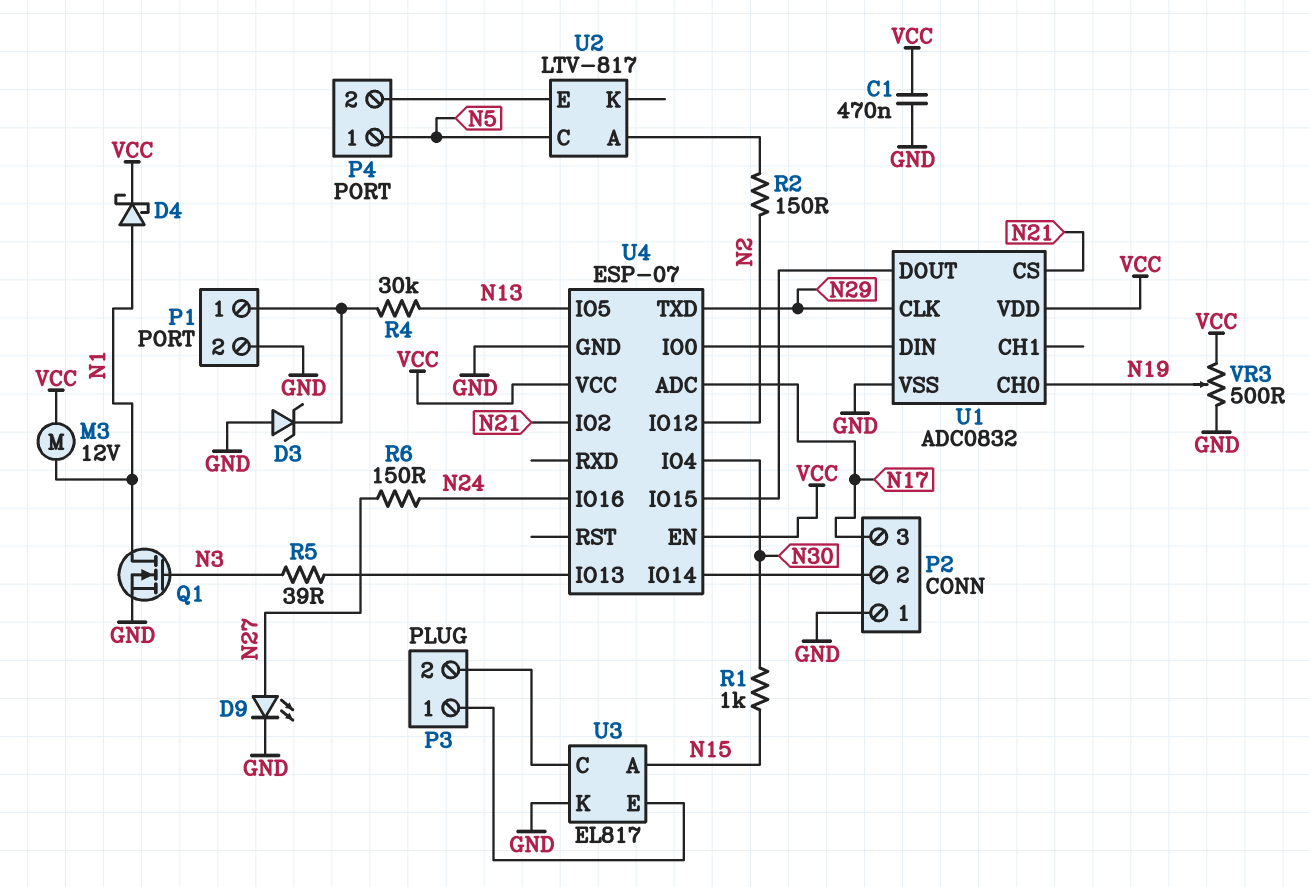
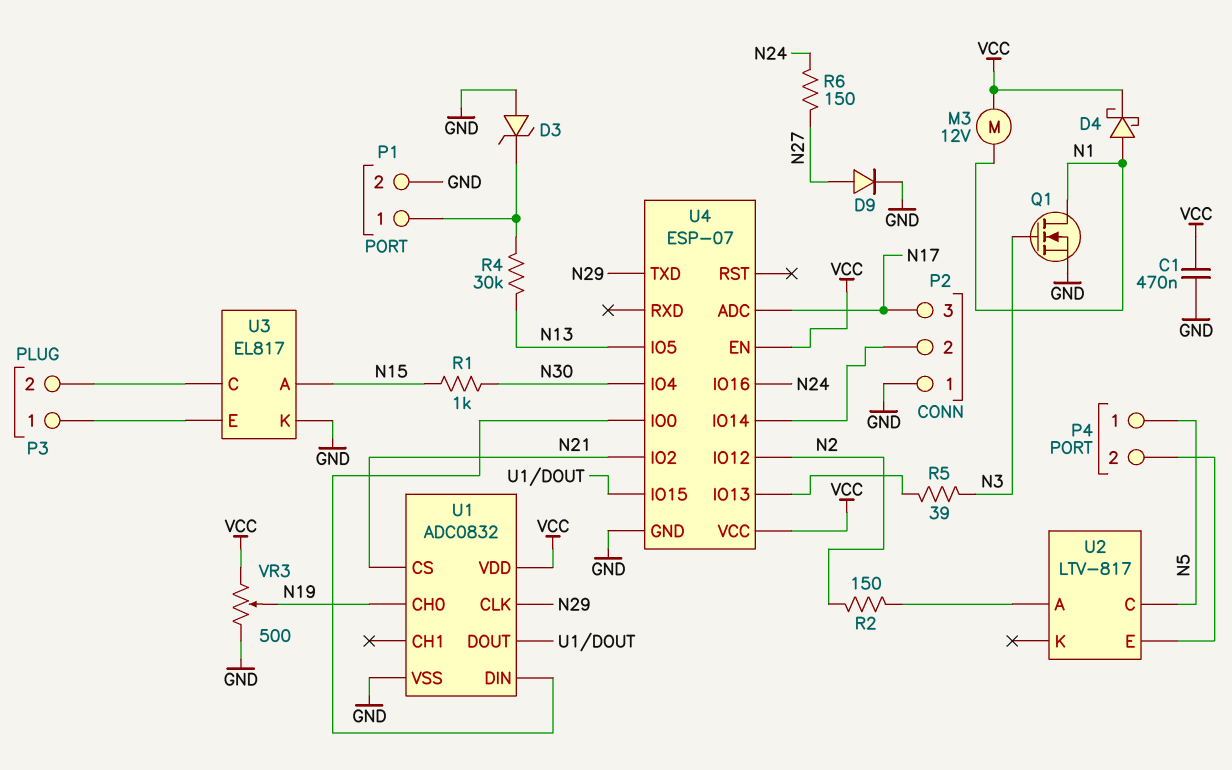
D9: LED (A N27, K GND) -> diode (A N27, K GND)

